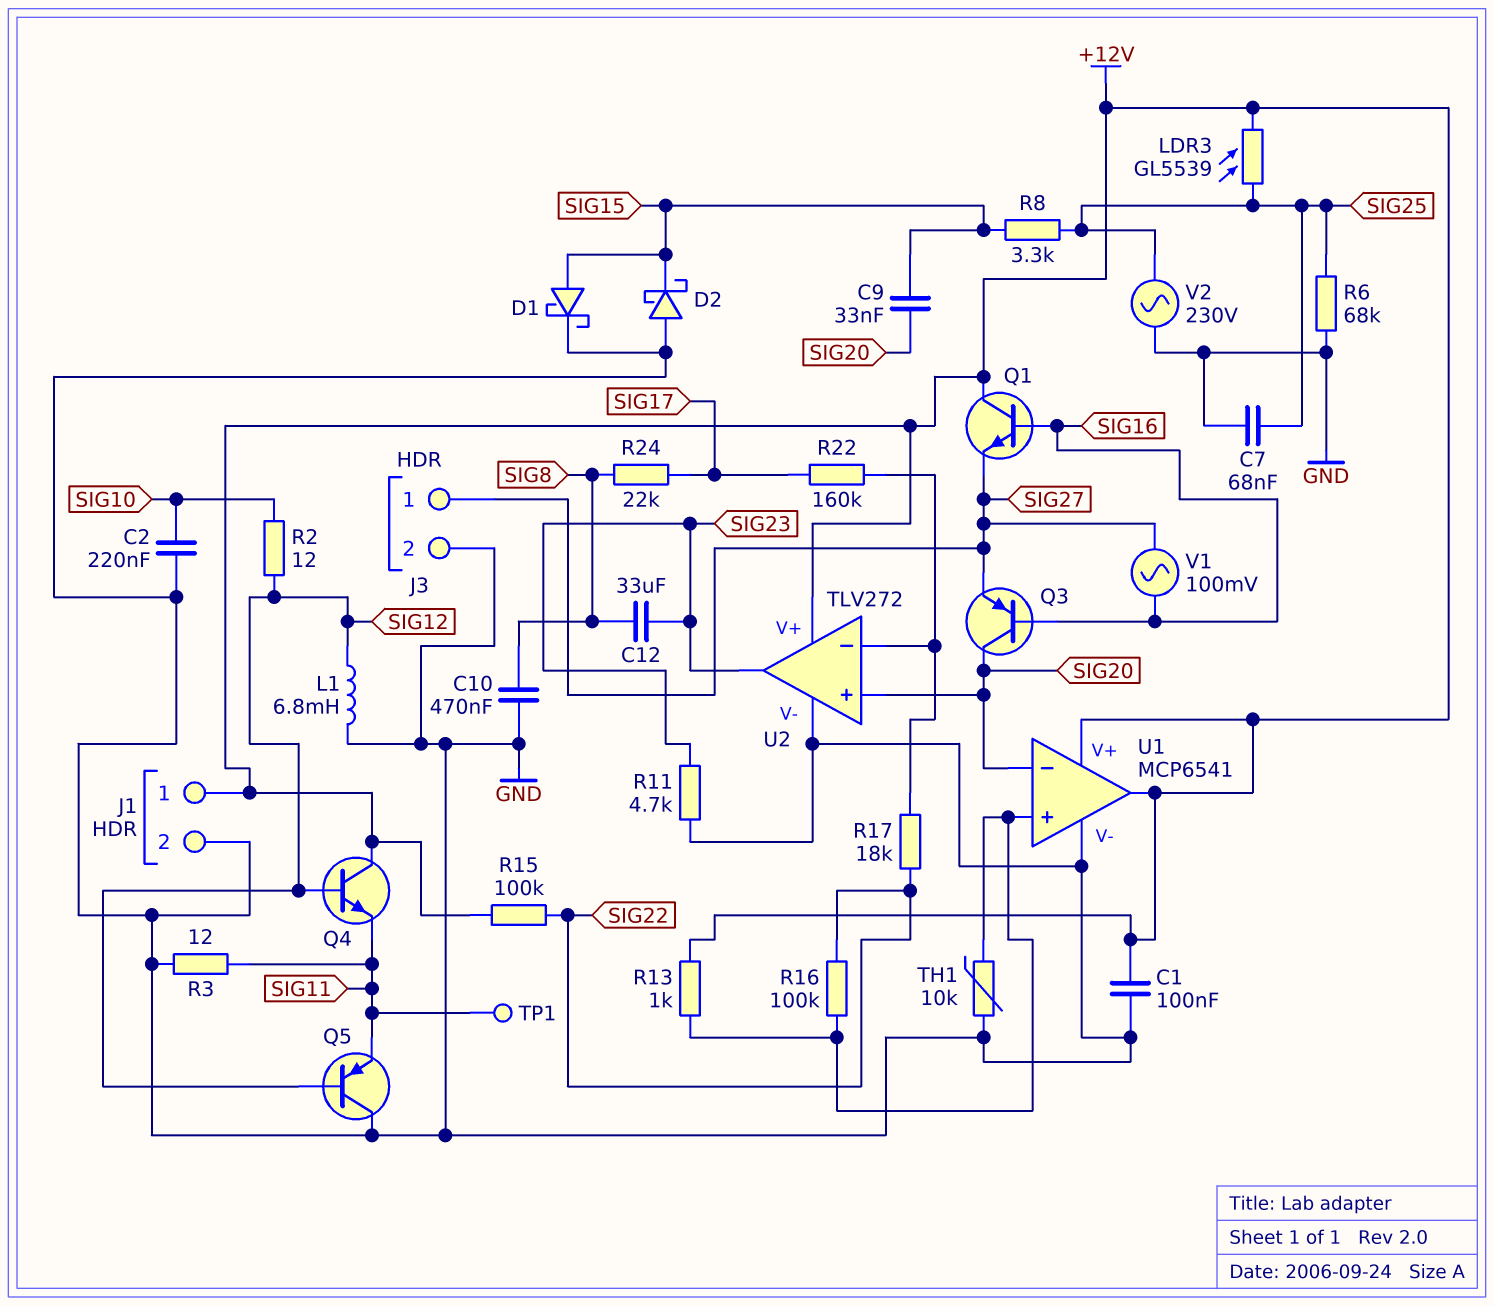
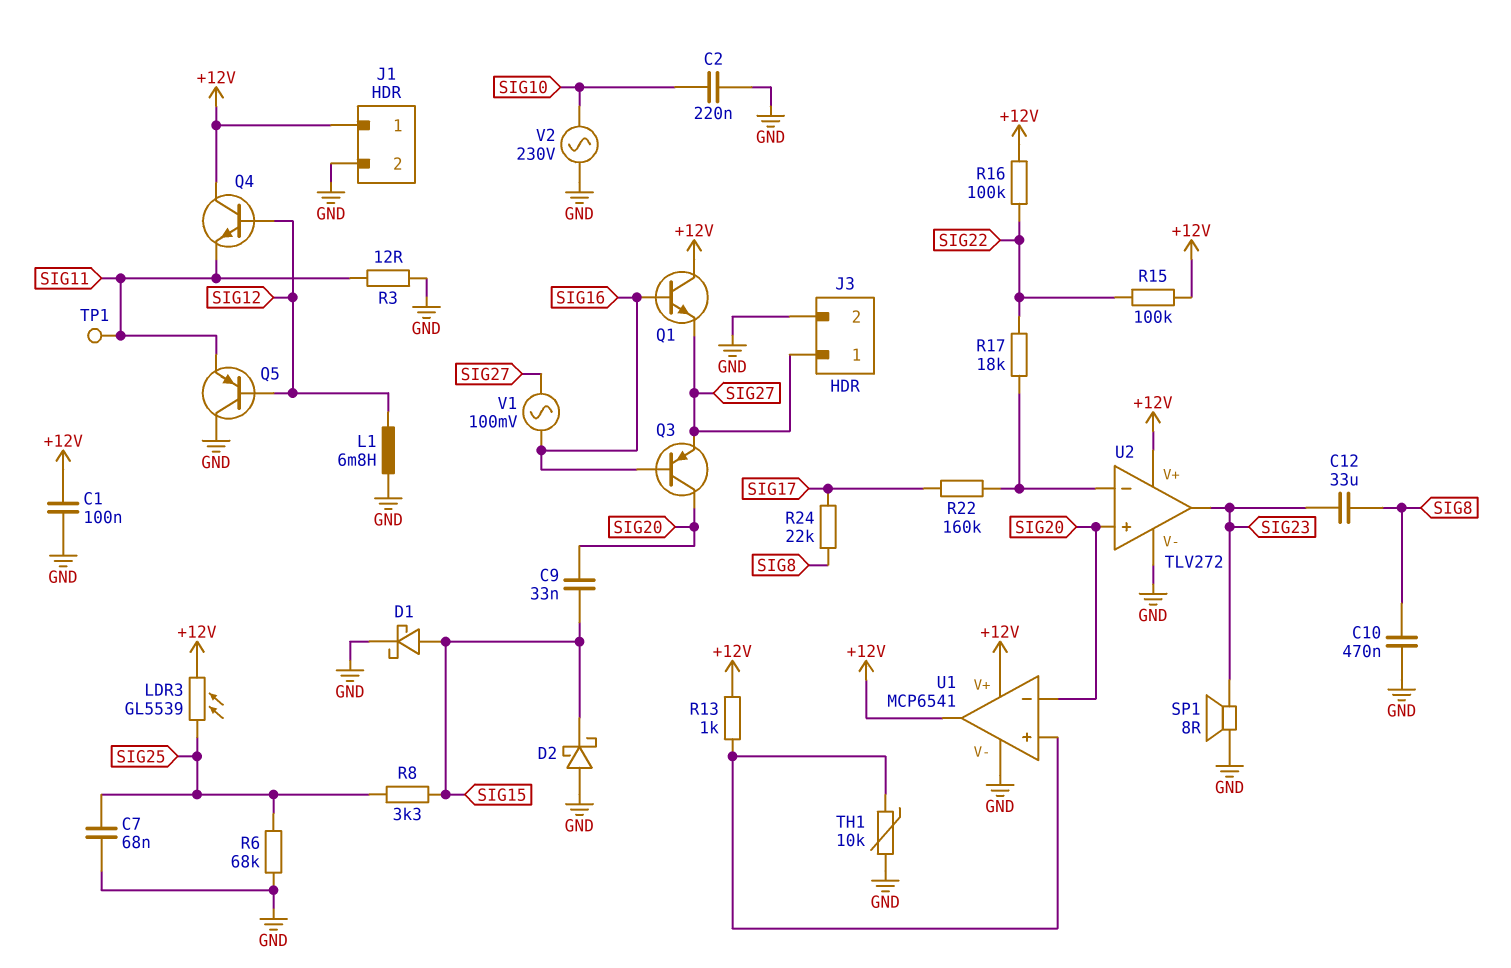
R2: 12 (SIG10, SIG12) -> none
R11: 4.7k (GND, SIG23) -> none
R16: 100k (SIG22, U1/in+) -> 100k (+12V, SIG22)
SP1: none -> speaker 8R (GND, SIG23)
V2: AC 230V (GND, SIG25) -> AC 230V (GND, SIG10)

